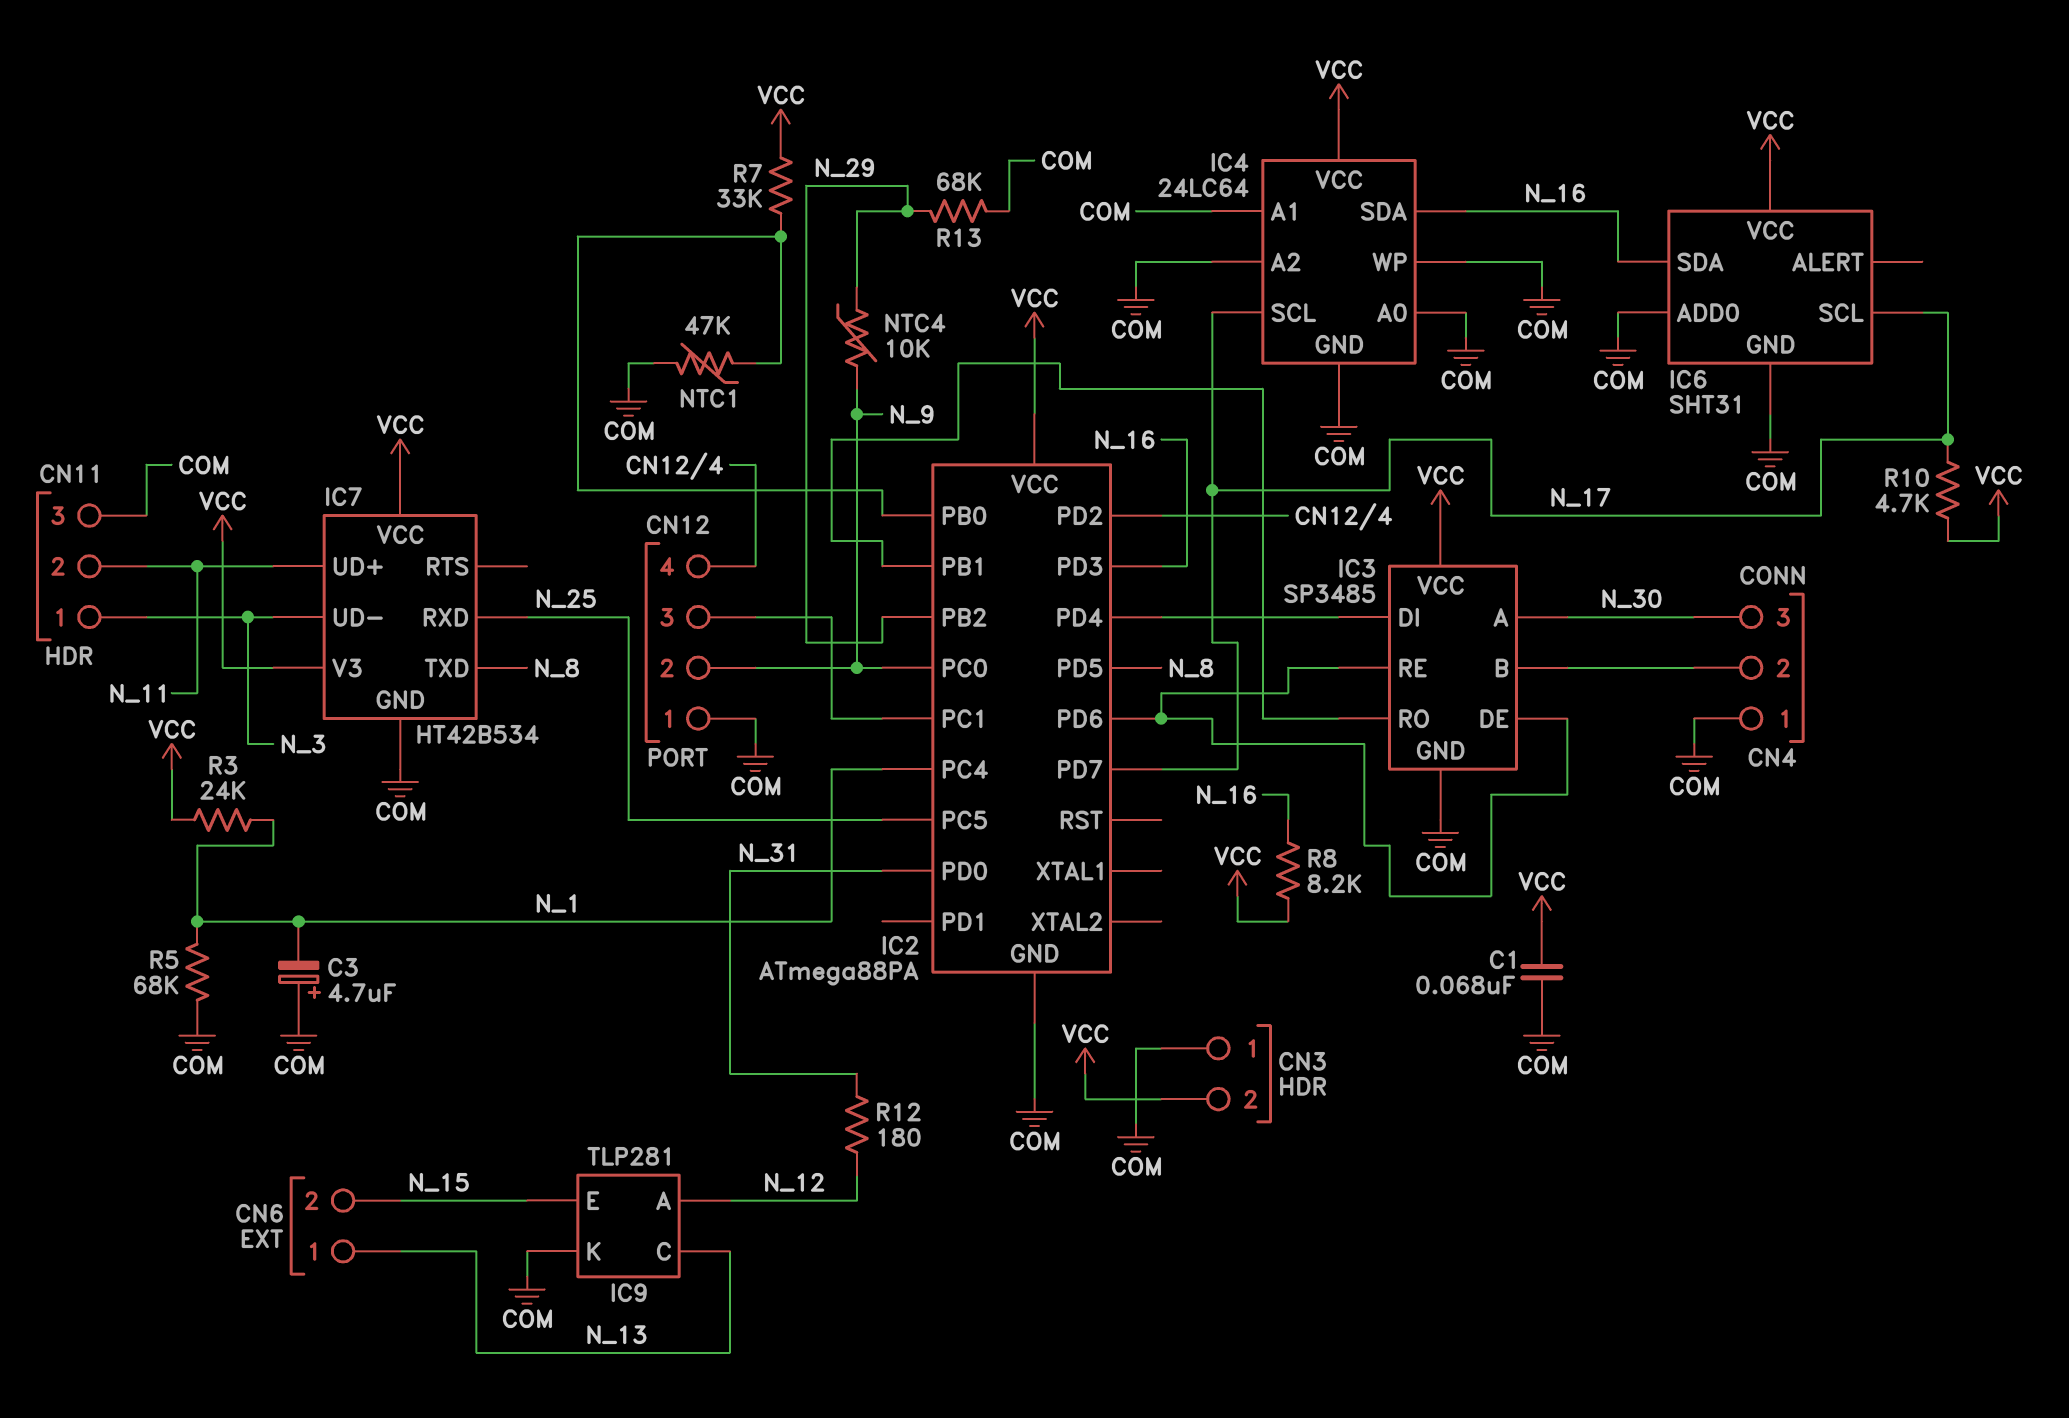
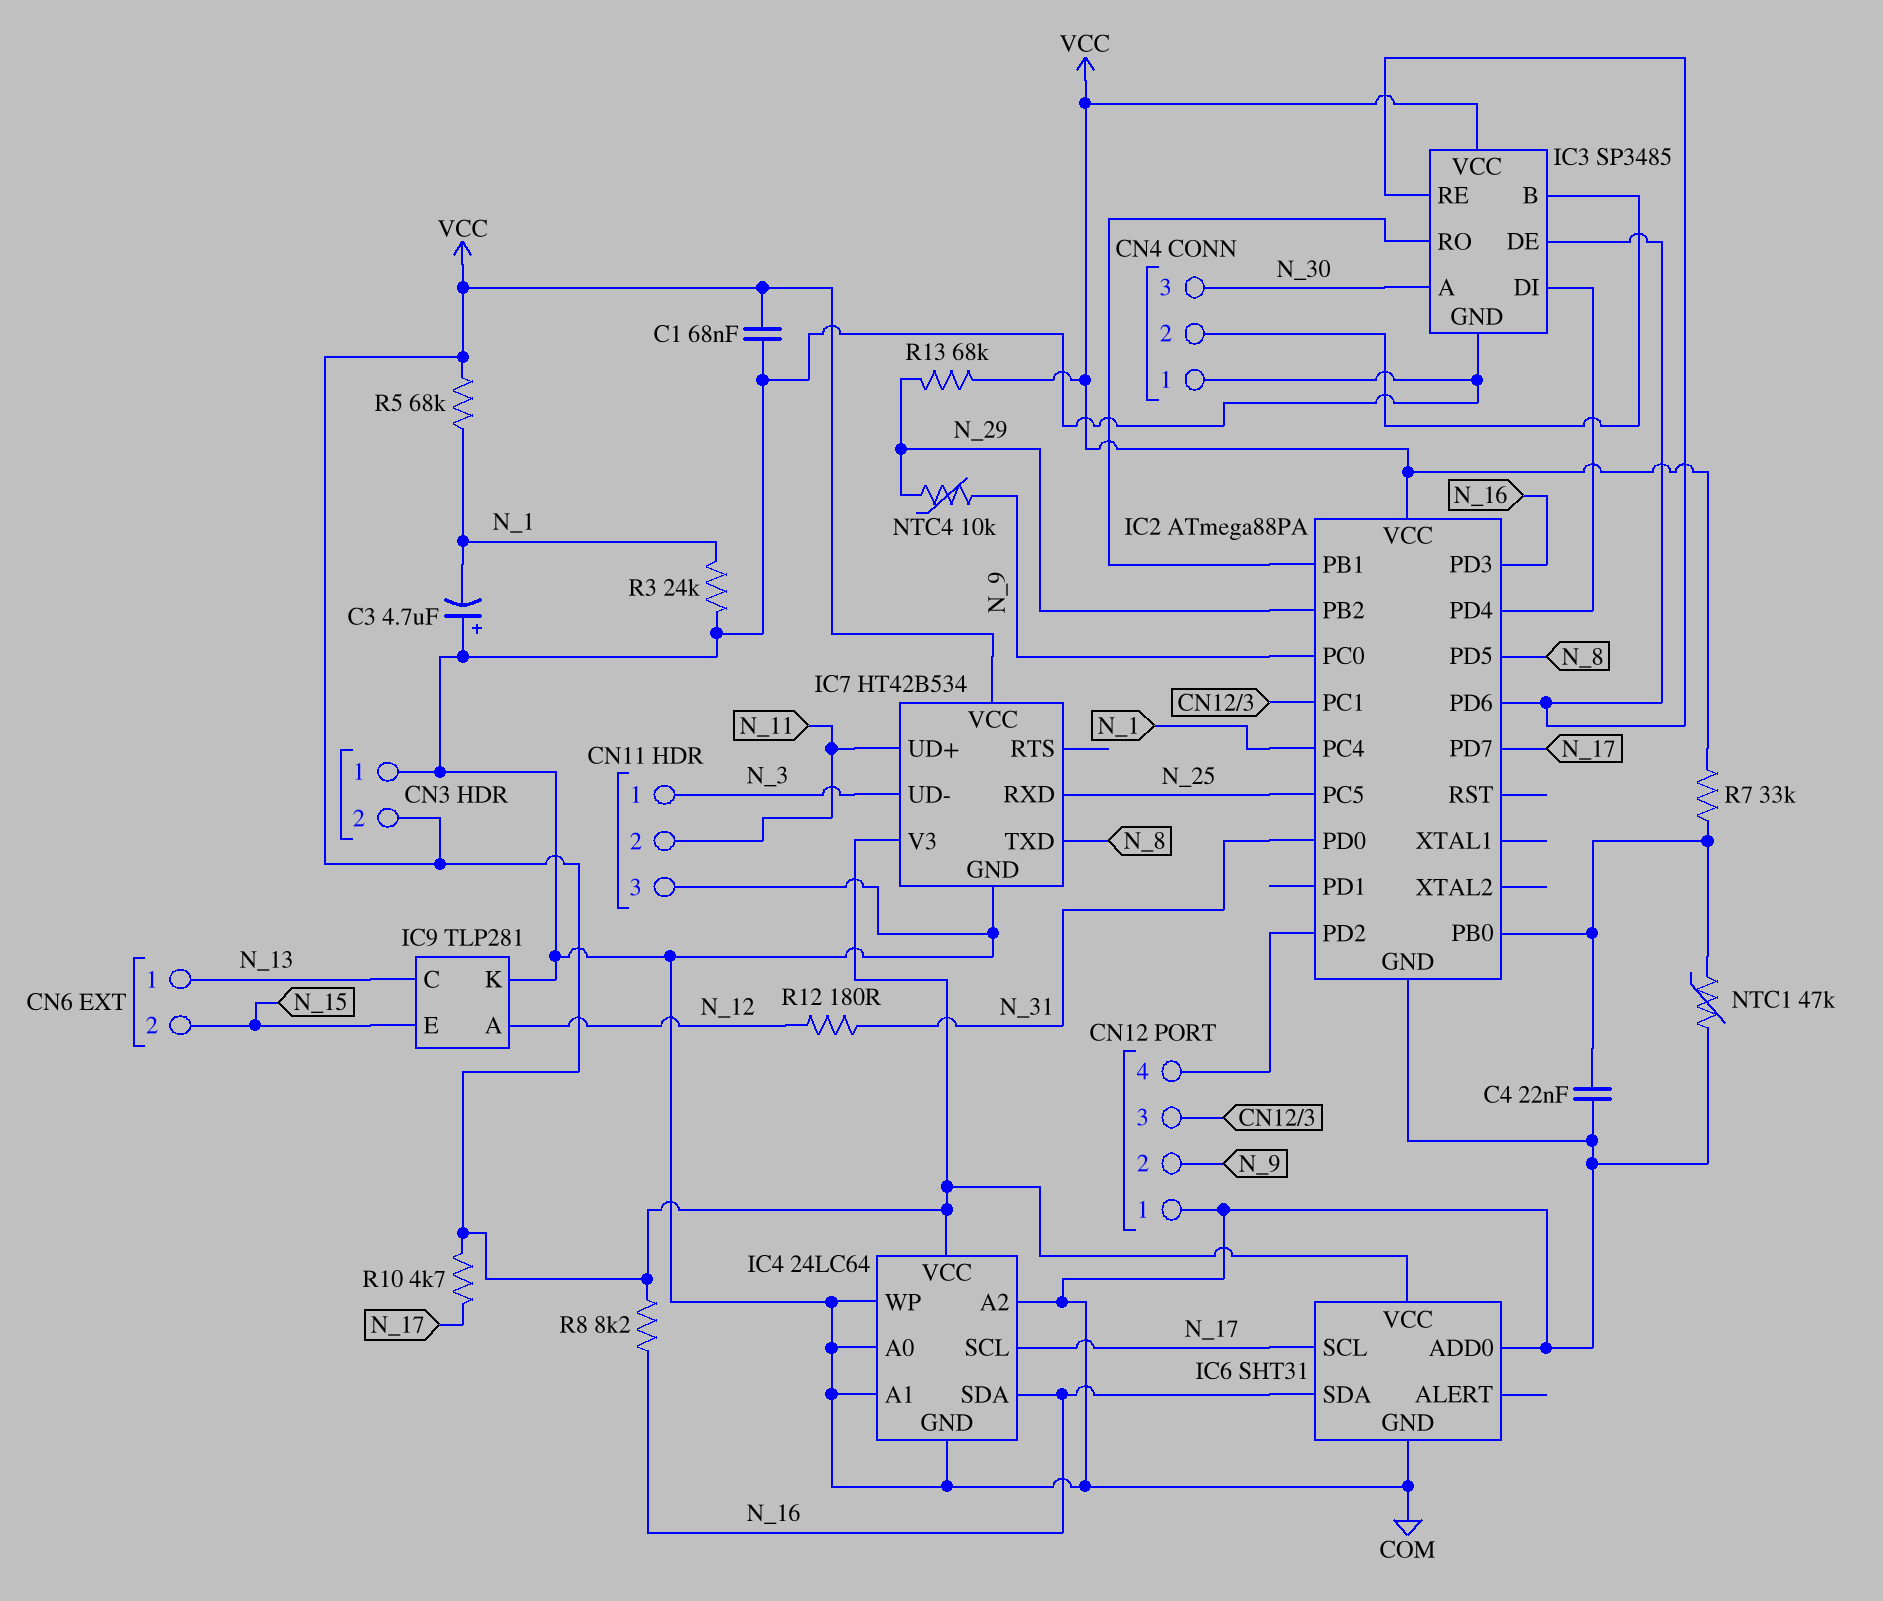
C4: none -> 22nF (COM, IC2/PB0)
R3: 24k (N_1, VCC) -> 24k (COM, N_1)
R5: 68k (COM, N_1) -> 68k (N_1, VCC)
R13: 68k (COM, N_29) -> 68k (N_29, VCC)

